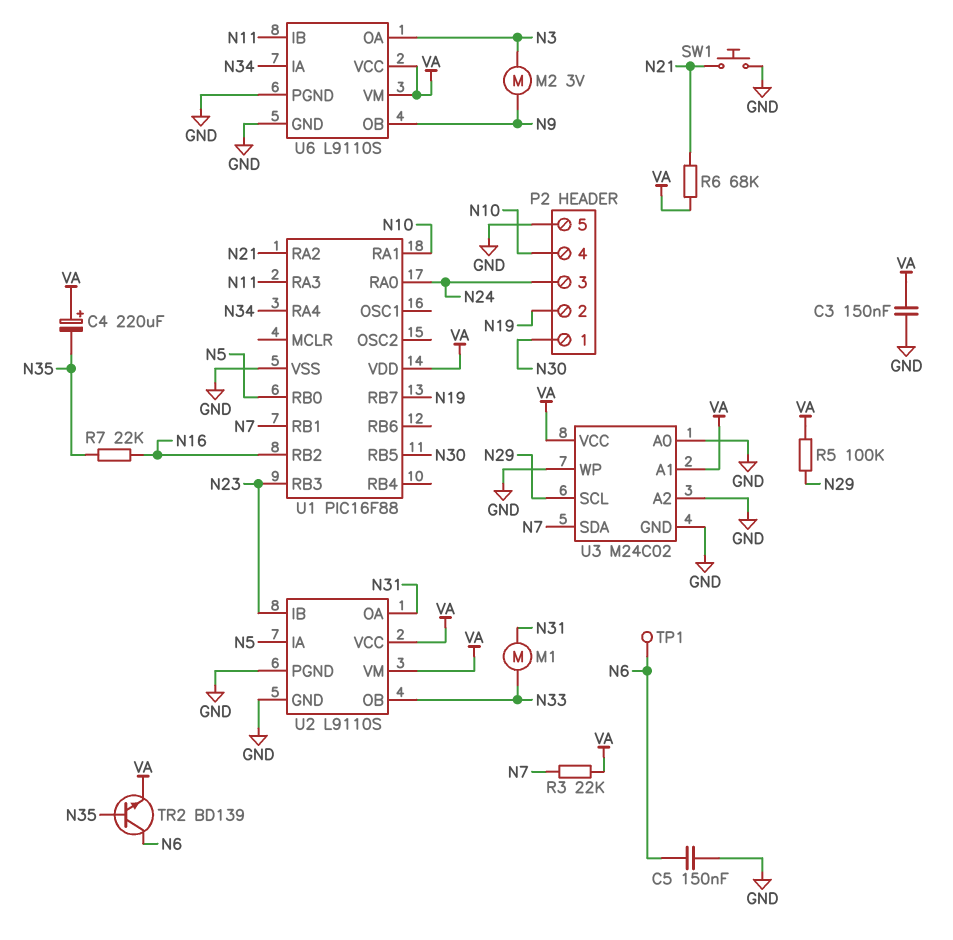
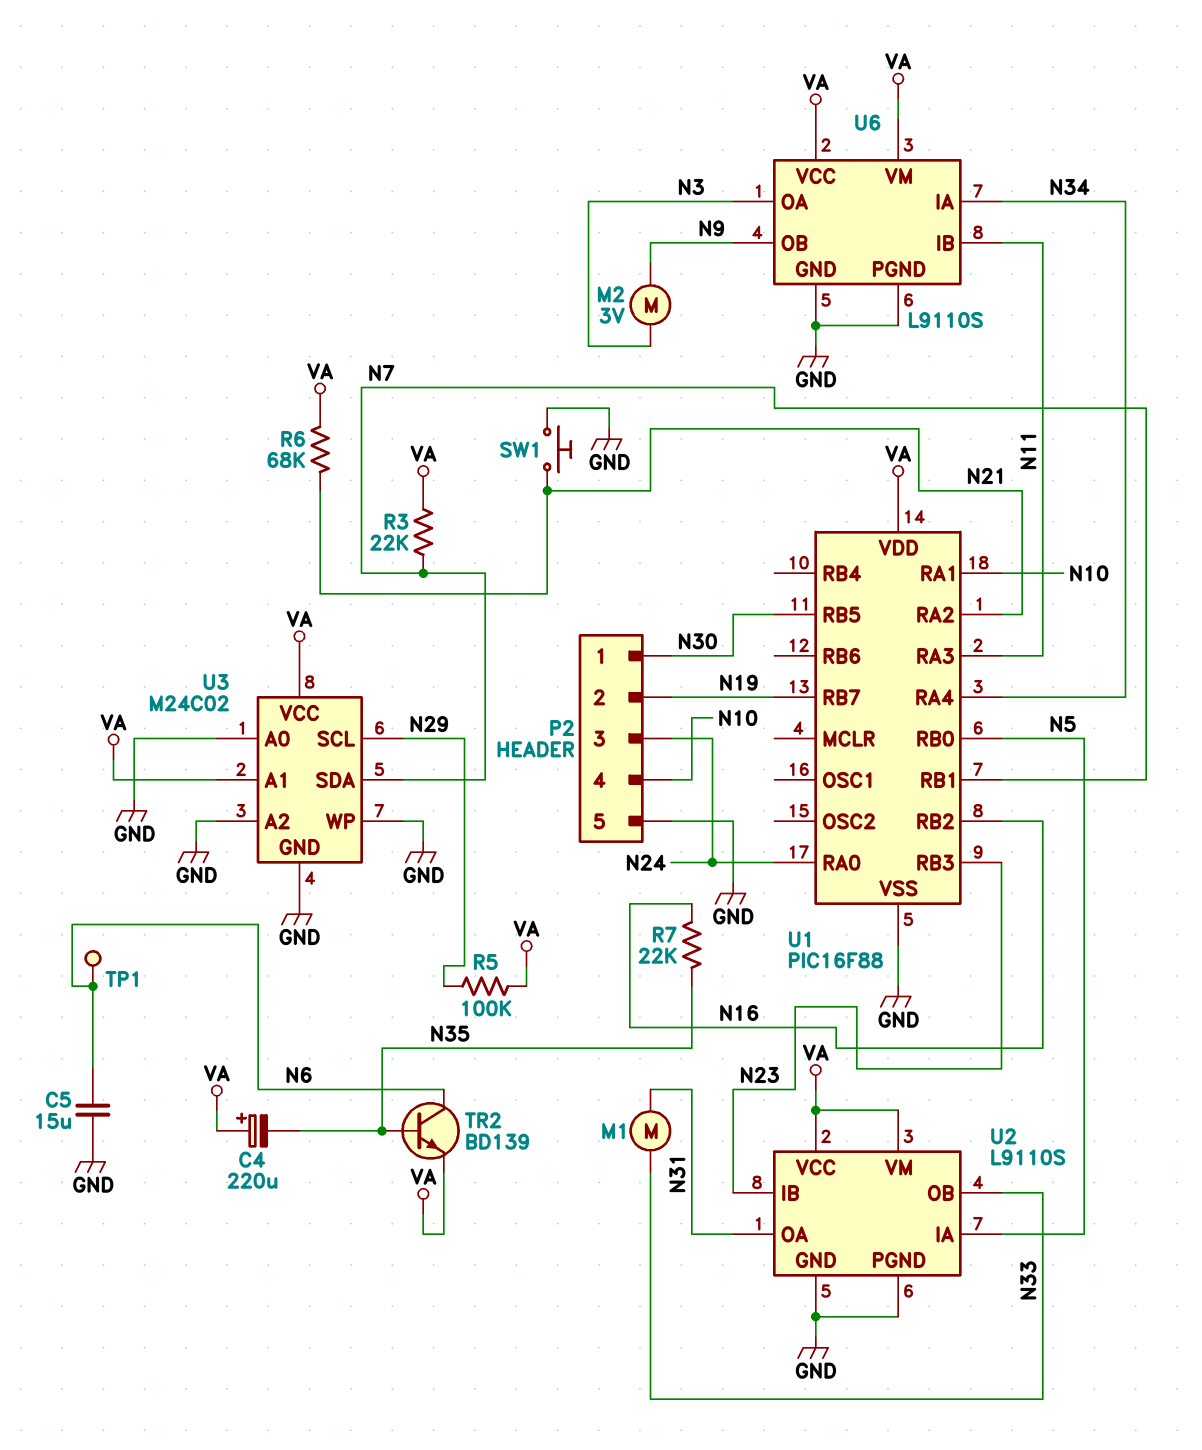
C3: 150nF (GND, VA) -> none
C5: 150nF (GND, N6) -> 15uF (GND, N6)

